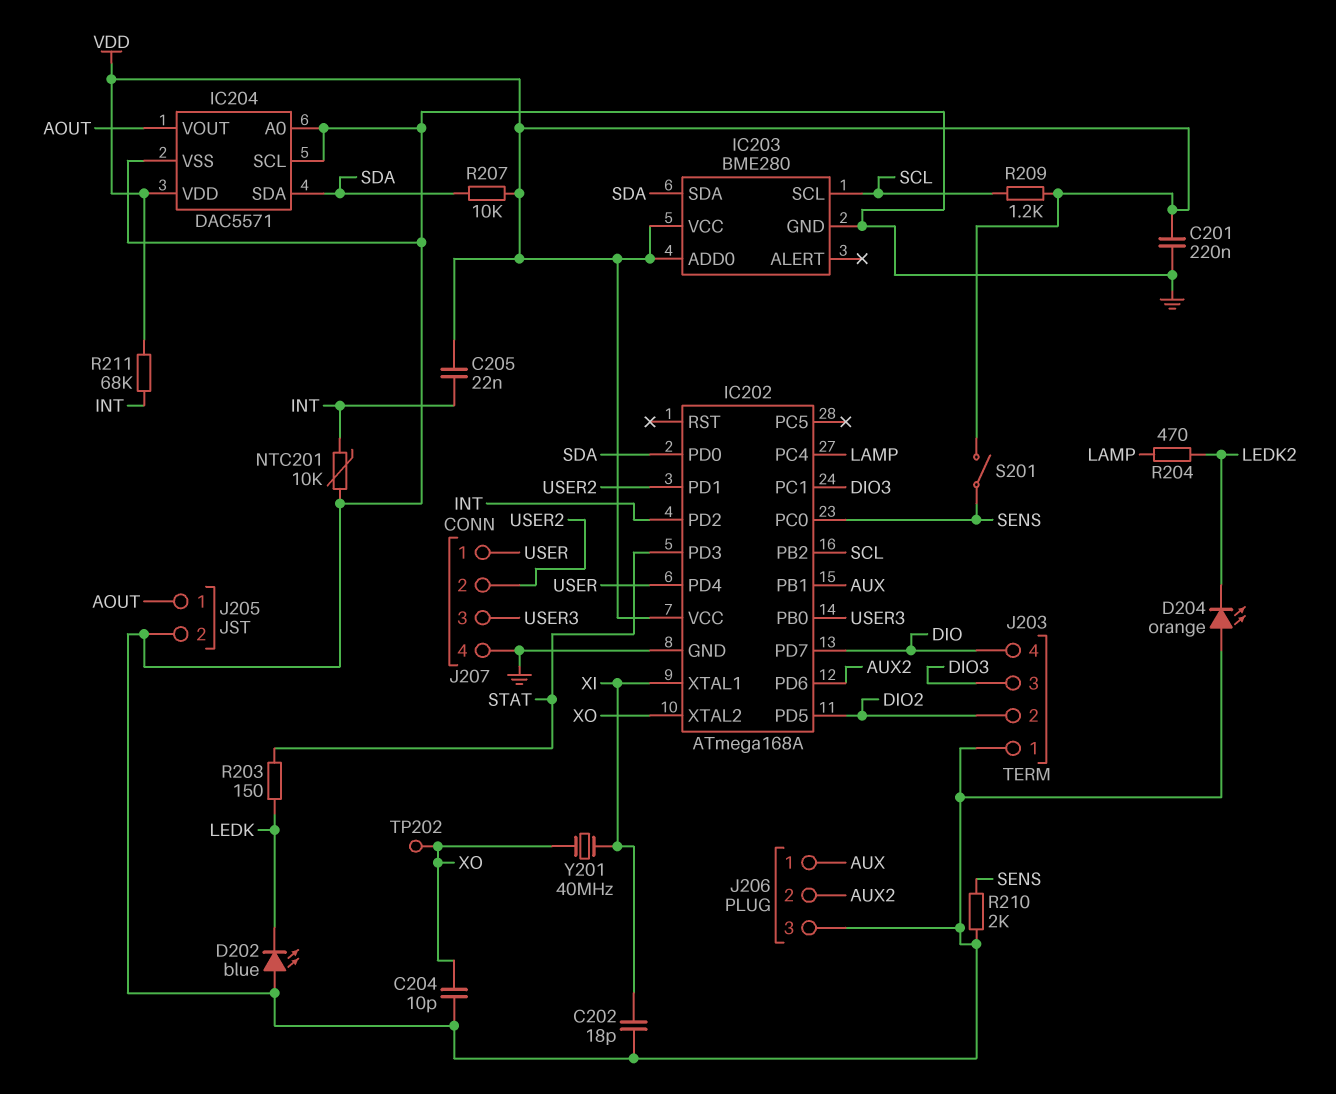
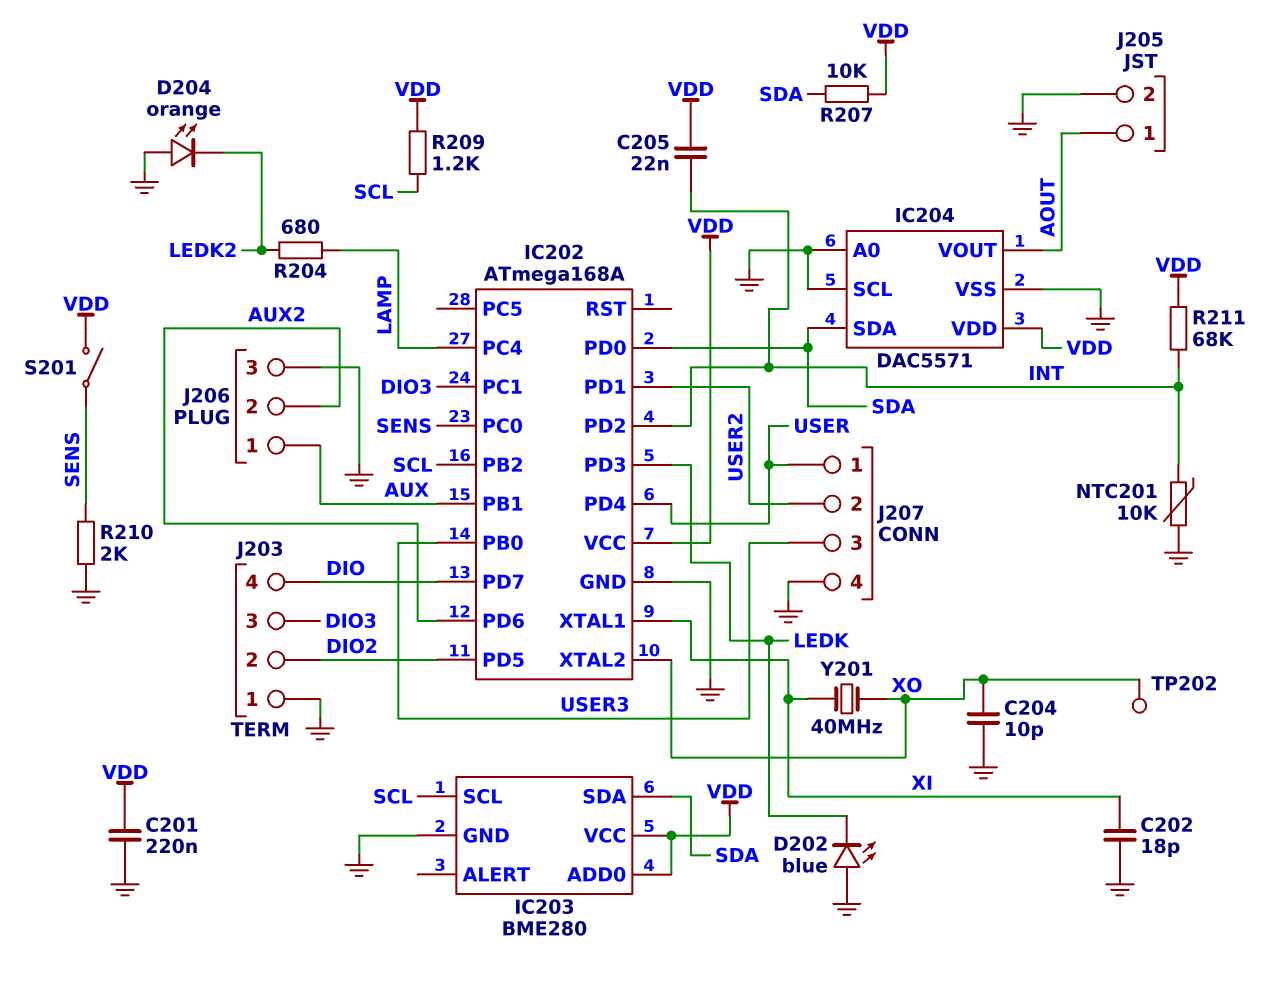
IC202 pin PD3: STAT -> LEDK
R203: 150 (LEDK, STAT) -> none
R204: 470 (LAMP, LEDK2) -> 680 (LAMP, LEDK2)

